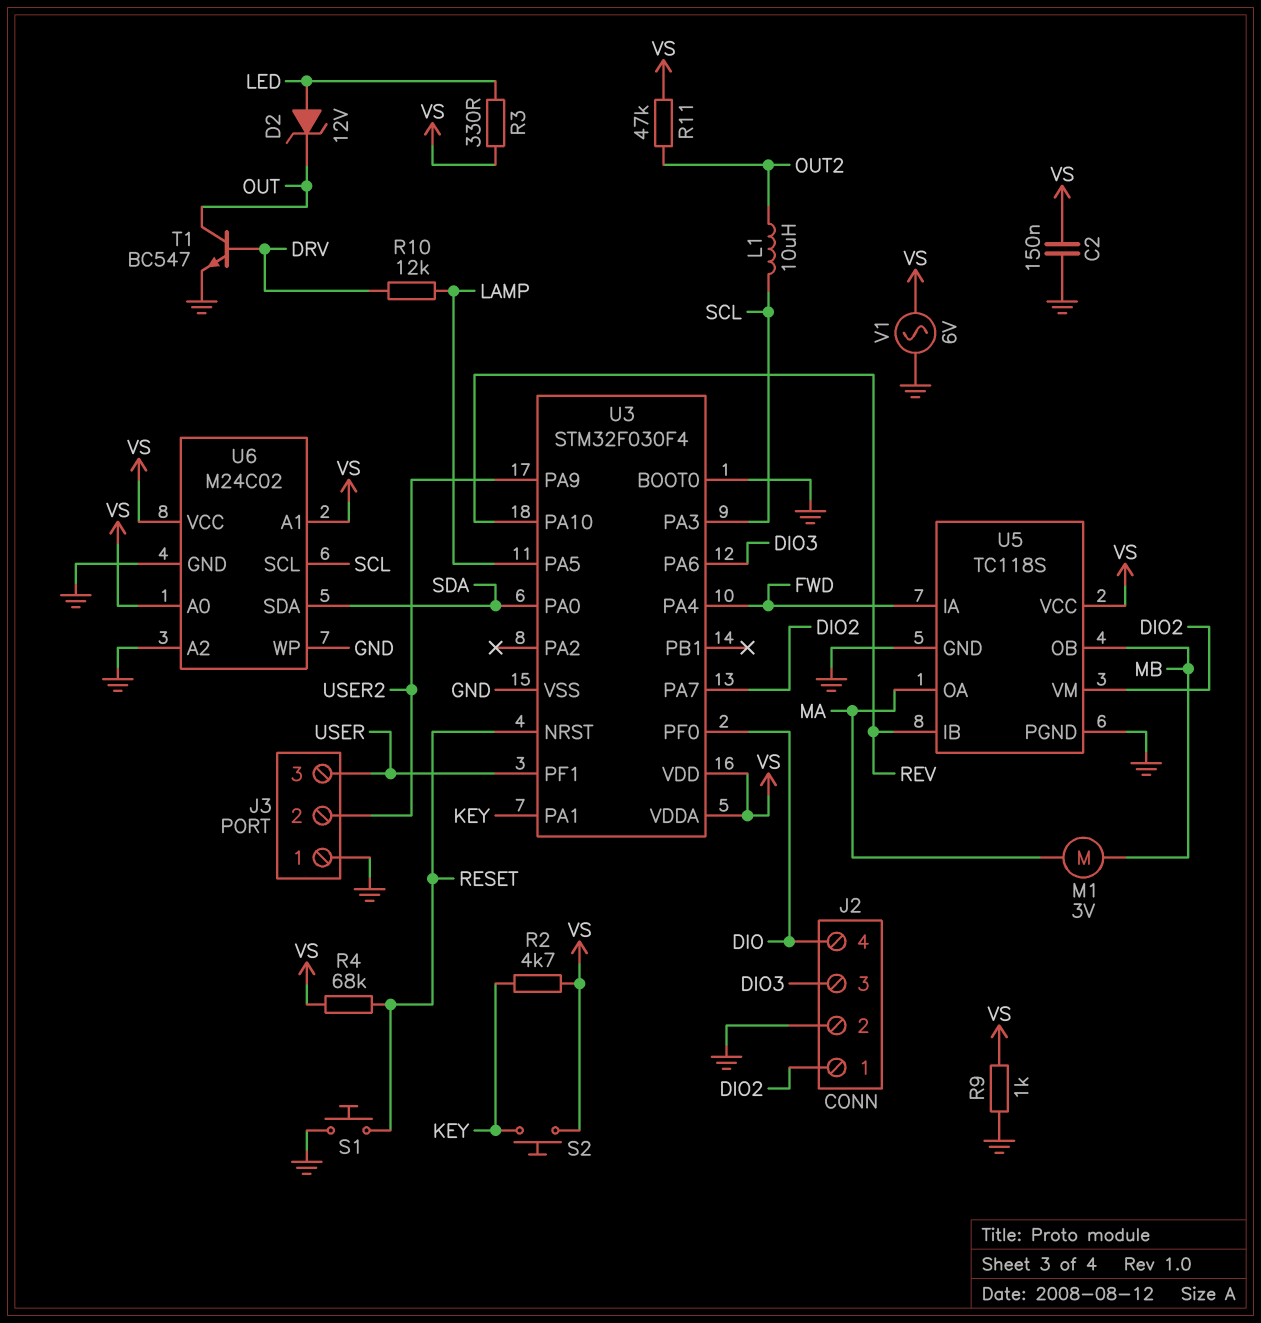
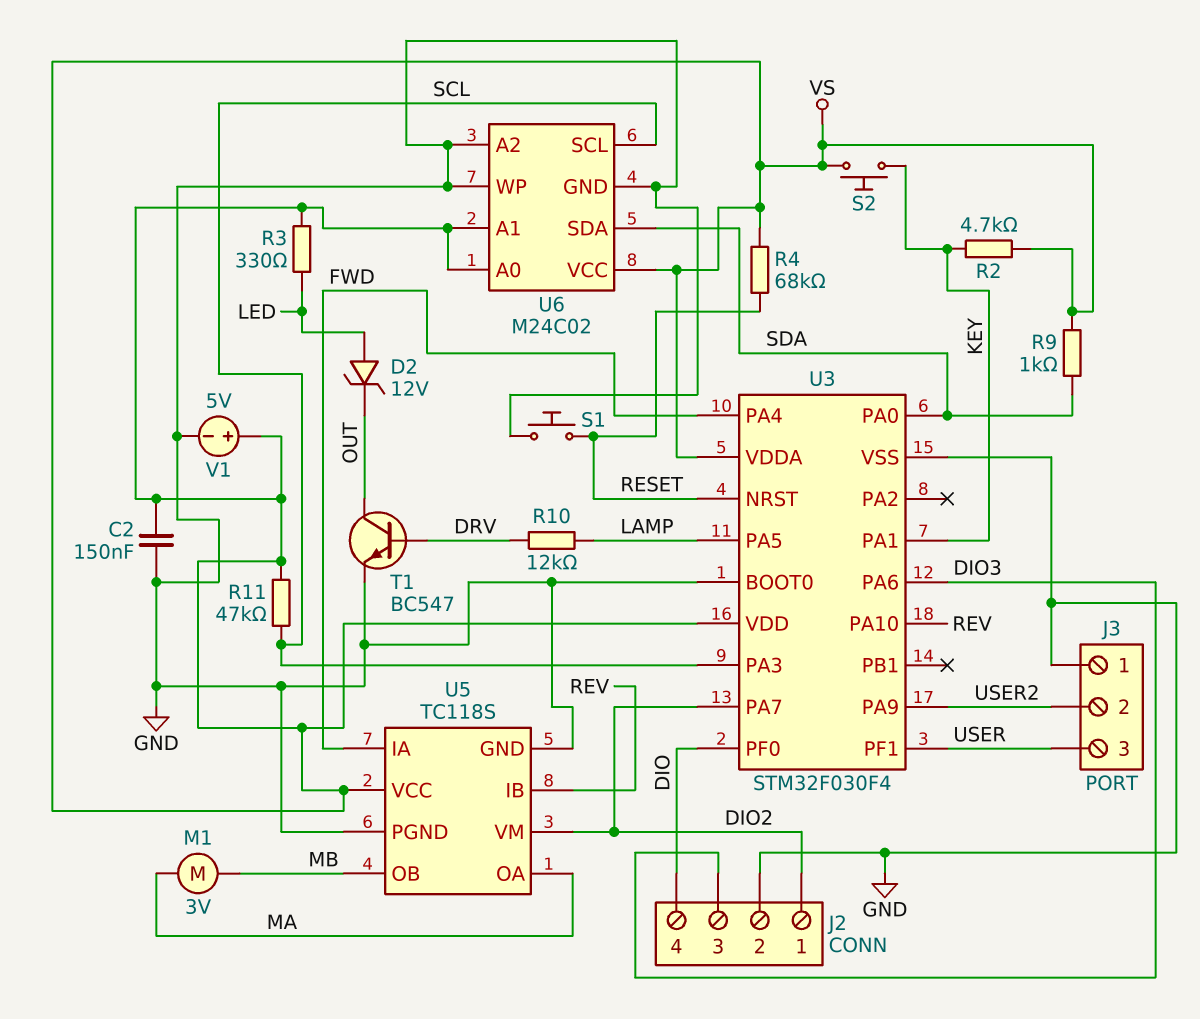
L1: 10uH (OUT2, SCL) -> none
R9: 1k (GND, VS) -> 1k (SDA, VS)
R11: 47k (OUT2, VS) -> 47k (SCL, VS)
V1: AC 6V (GND, VS) -> 5V (plus VS, minus GND)

